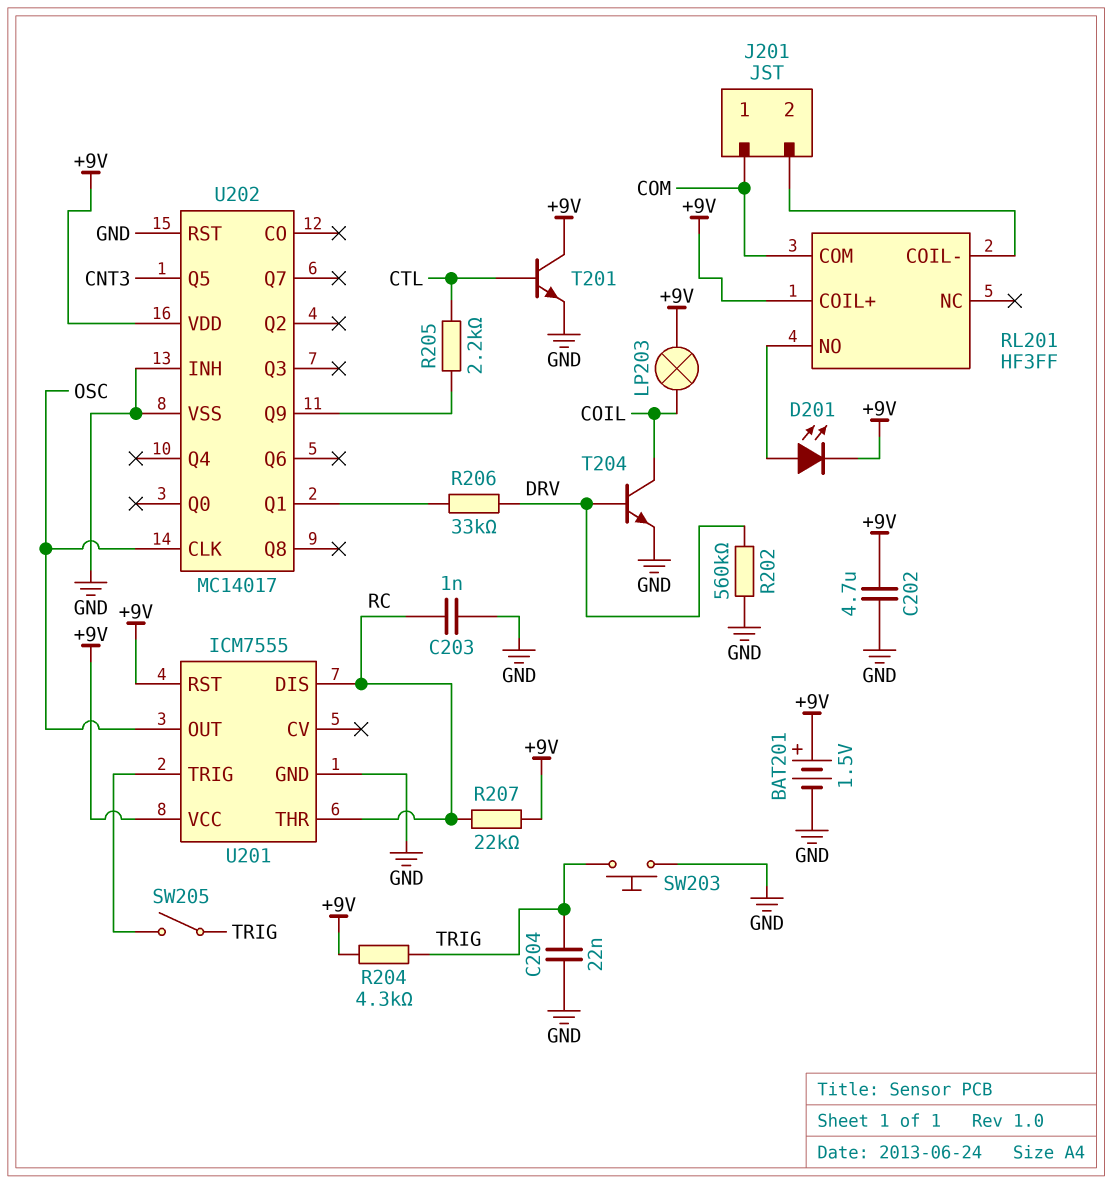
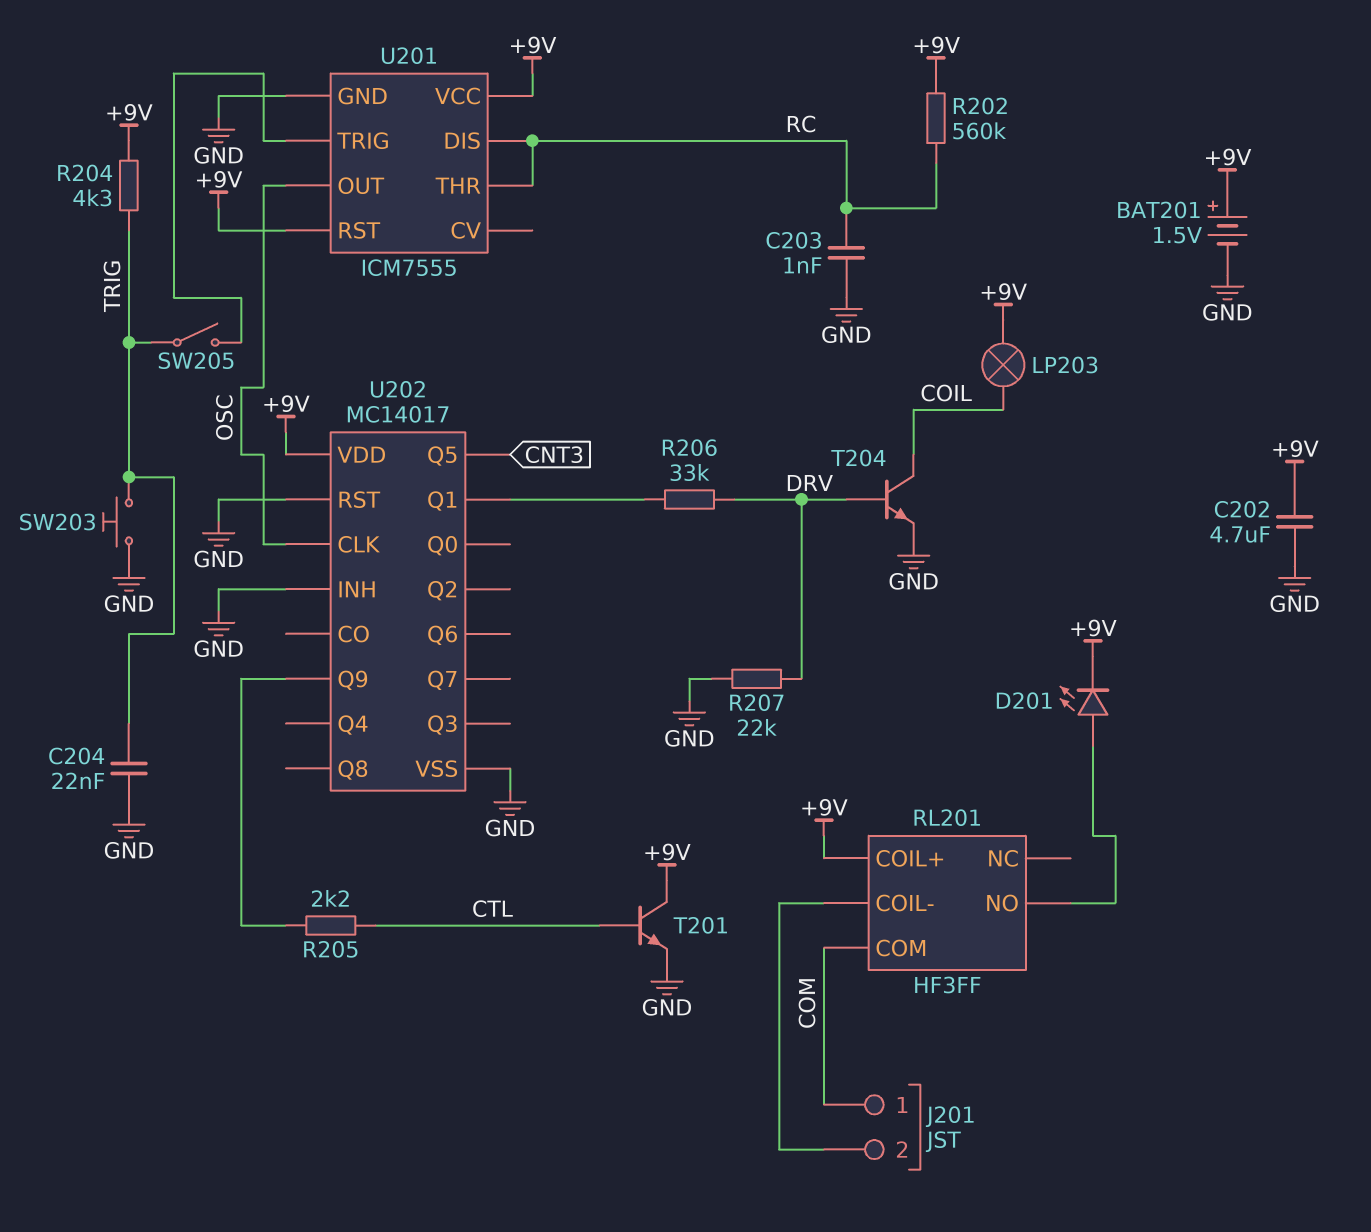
R202: 560k (DRV, GND) -> 560k (+9V, RC)
R207: 22k (+9V, RC) -> 22k (DRV, GND)

